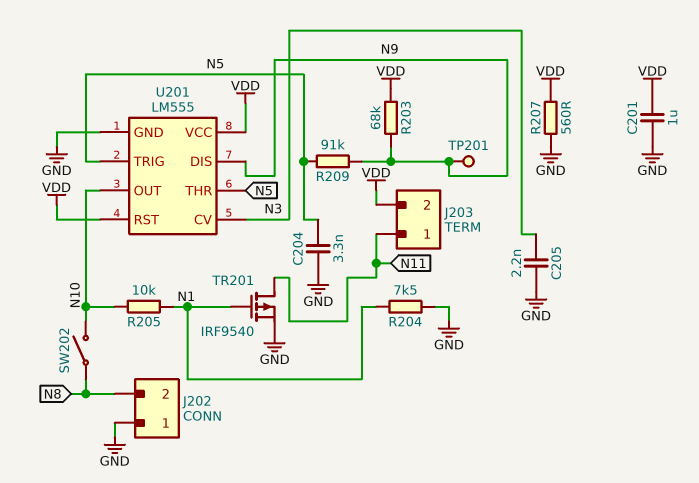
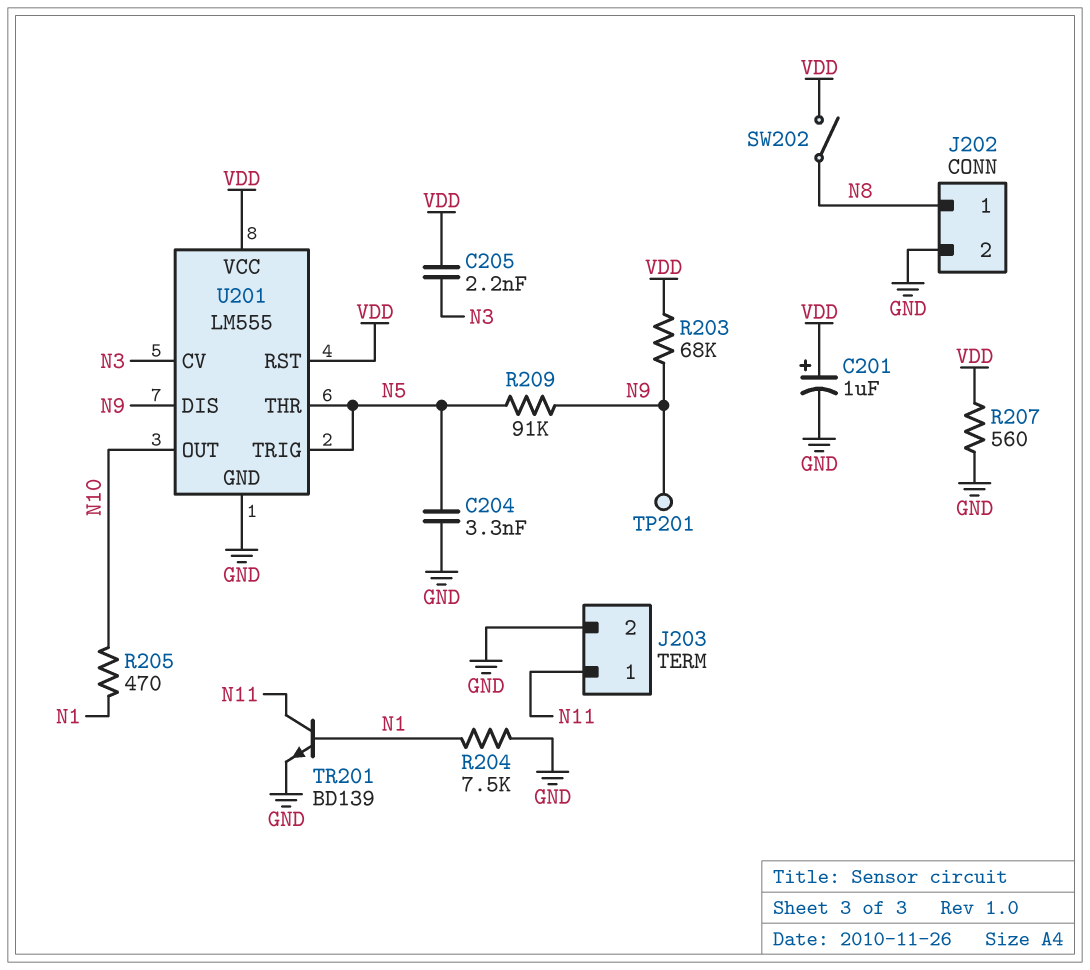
C201: 1uF (GND, VDD) -> 1uF (plus VDD, minus GND)
C205: 2.2nF (GND, N3) -> 2.2nF (N3, VDD)
J202 pin 1: GND -> N8
J202 pin 2: N8 -> GND
J203 pin 2: VDD -> GND
R205: 10k (N1, N10) -> 470 (N1, N10)
SW202: switch (N8, N10) -> switch (N8, VDD)
TR201: PMOS IRF9540 (G N1, D N11, S GND) -> NPN BD139 (B N1, C N11, E GND)

